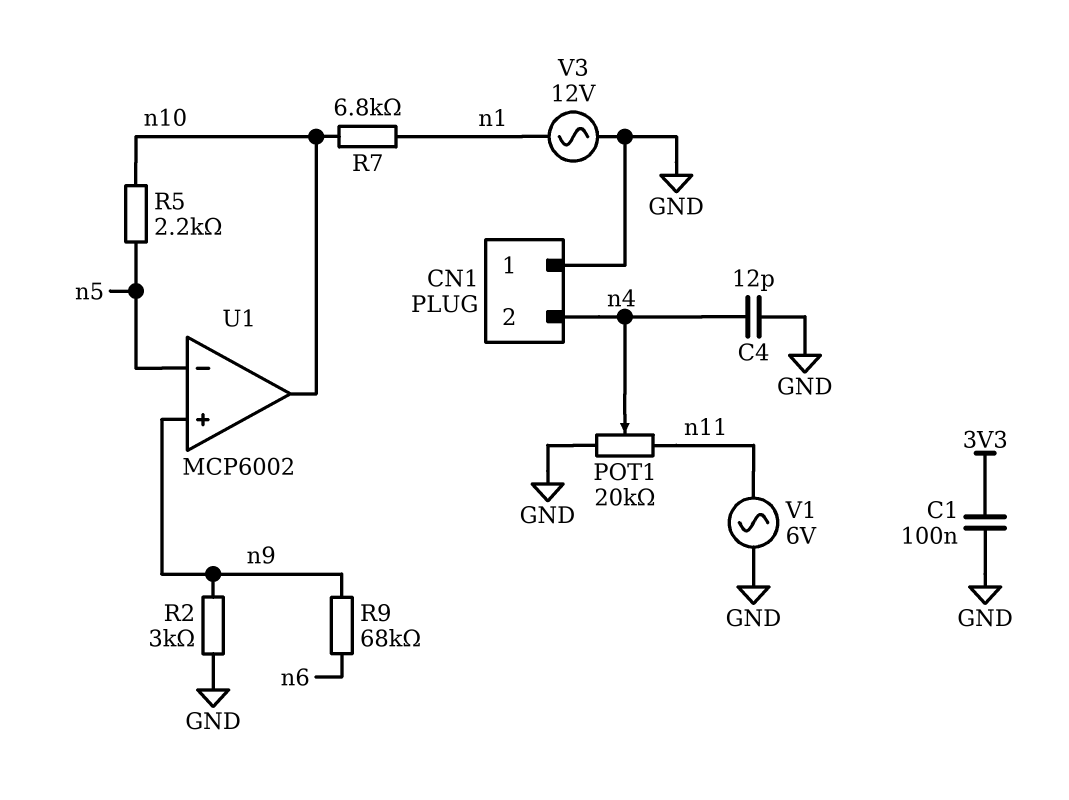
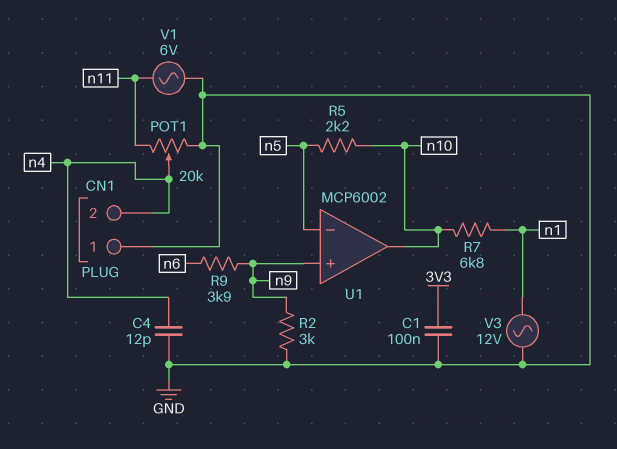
R9: 68k (n6, n9) -> 3.9k (n6, n9)

